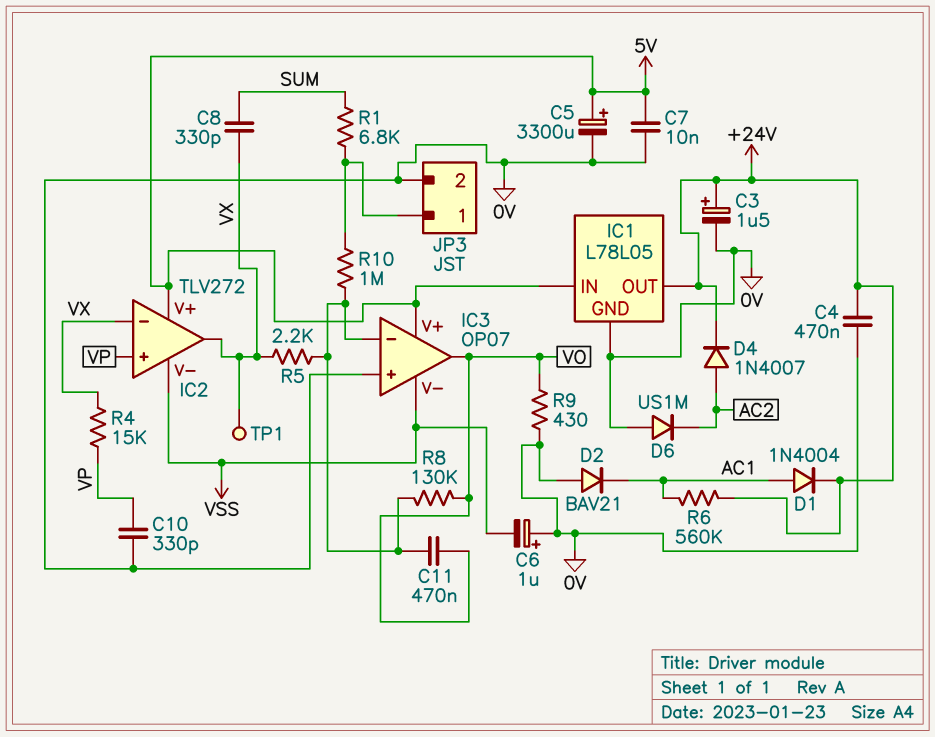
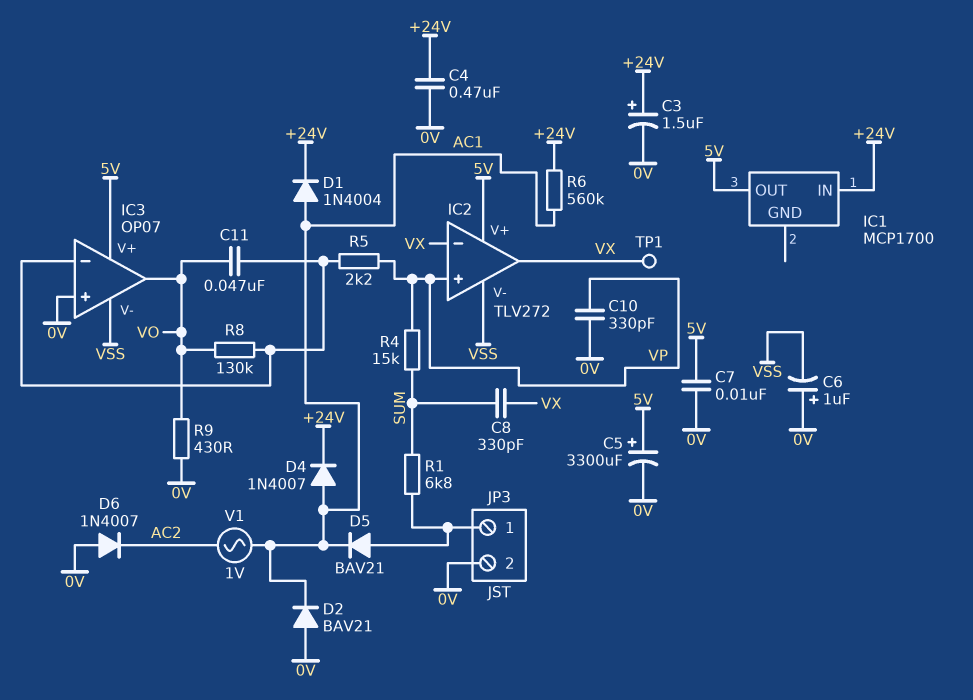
C11: 470nF (IC3/in-, VO) -> 47nF (IC3/in-, VO)
D4: diode 1N4007 (A AC2, K +24V) -> diode 1N4007 (A AC1, K +24V)
D5: none -> diode BAV21 (A JP3/1, K AC1)
D6: diode US1M (A 0V, K AC2) -> diode 1N4007 (A 0V, K AC2)
IC1: L78L05 -> MCP1700
IC1 pin GND: 0V -> none
IC1 pin IN: 5V -> +24V
IC1 pin OUT: +24V -> 5V
R4: 15k (VP, VX) -> 15k (SUM, VP)
R5: 2.2k (IC3/in-, VX) -> 2.2k (IC3/in-, VP)
R10: 1M (IC3/in-, JP3/1) -> none
V1: none -> AC 1V (AC1, AC2)

